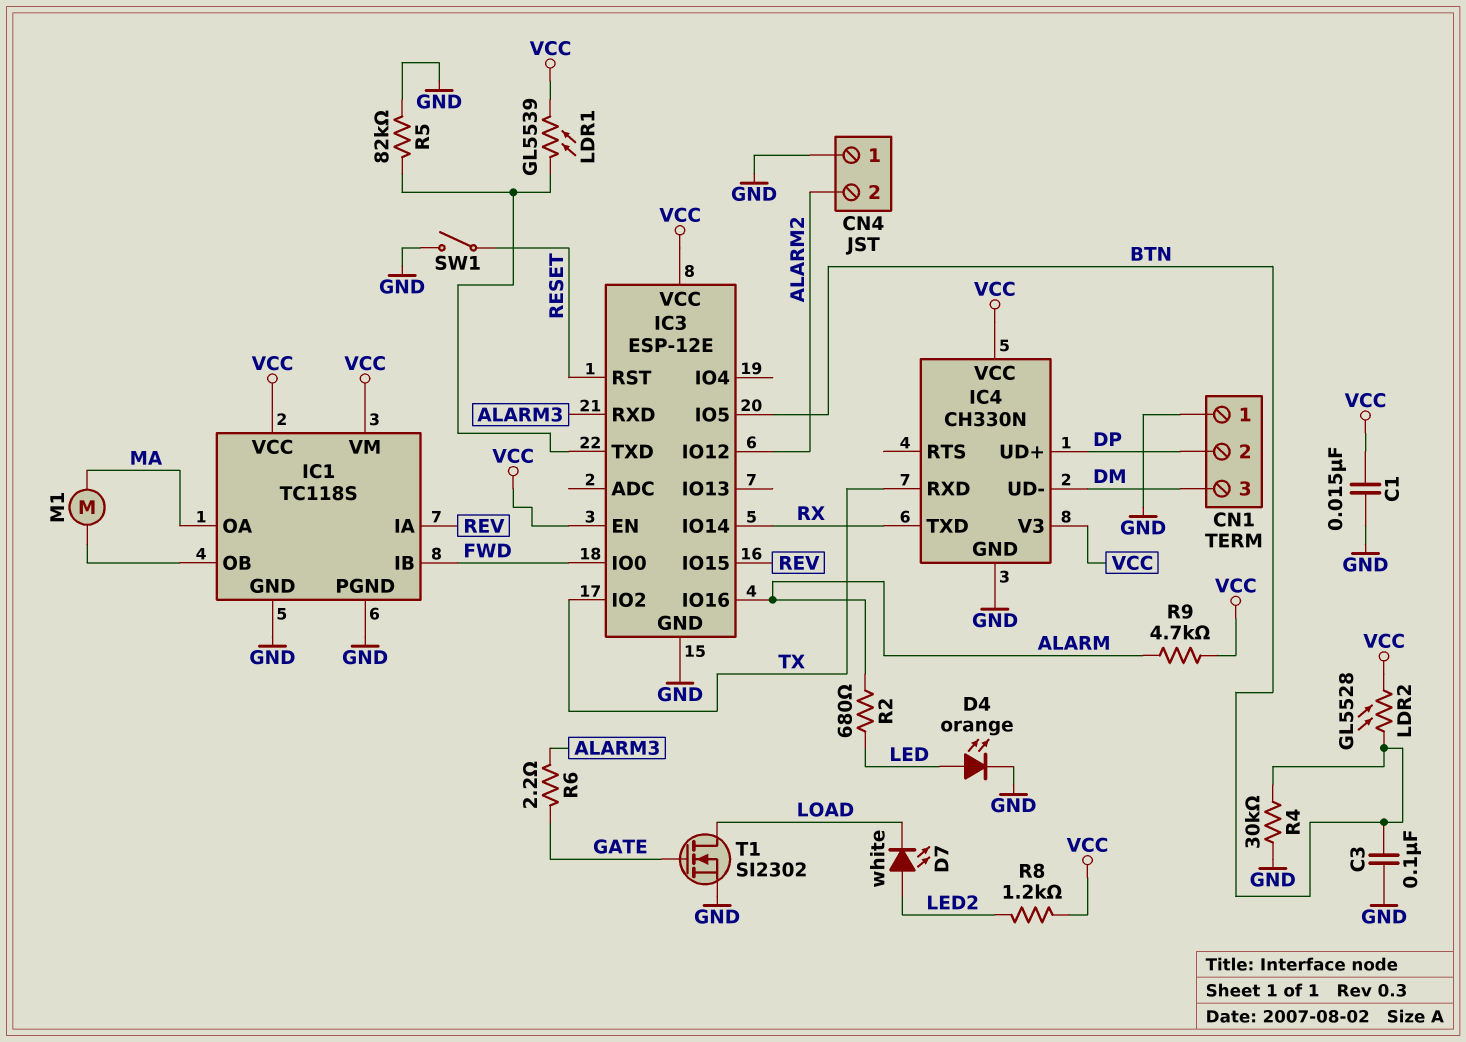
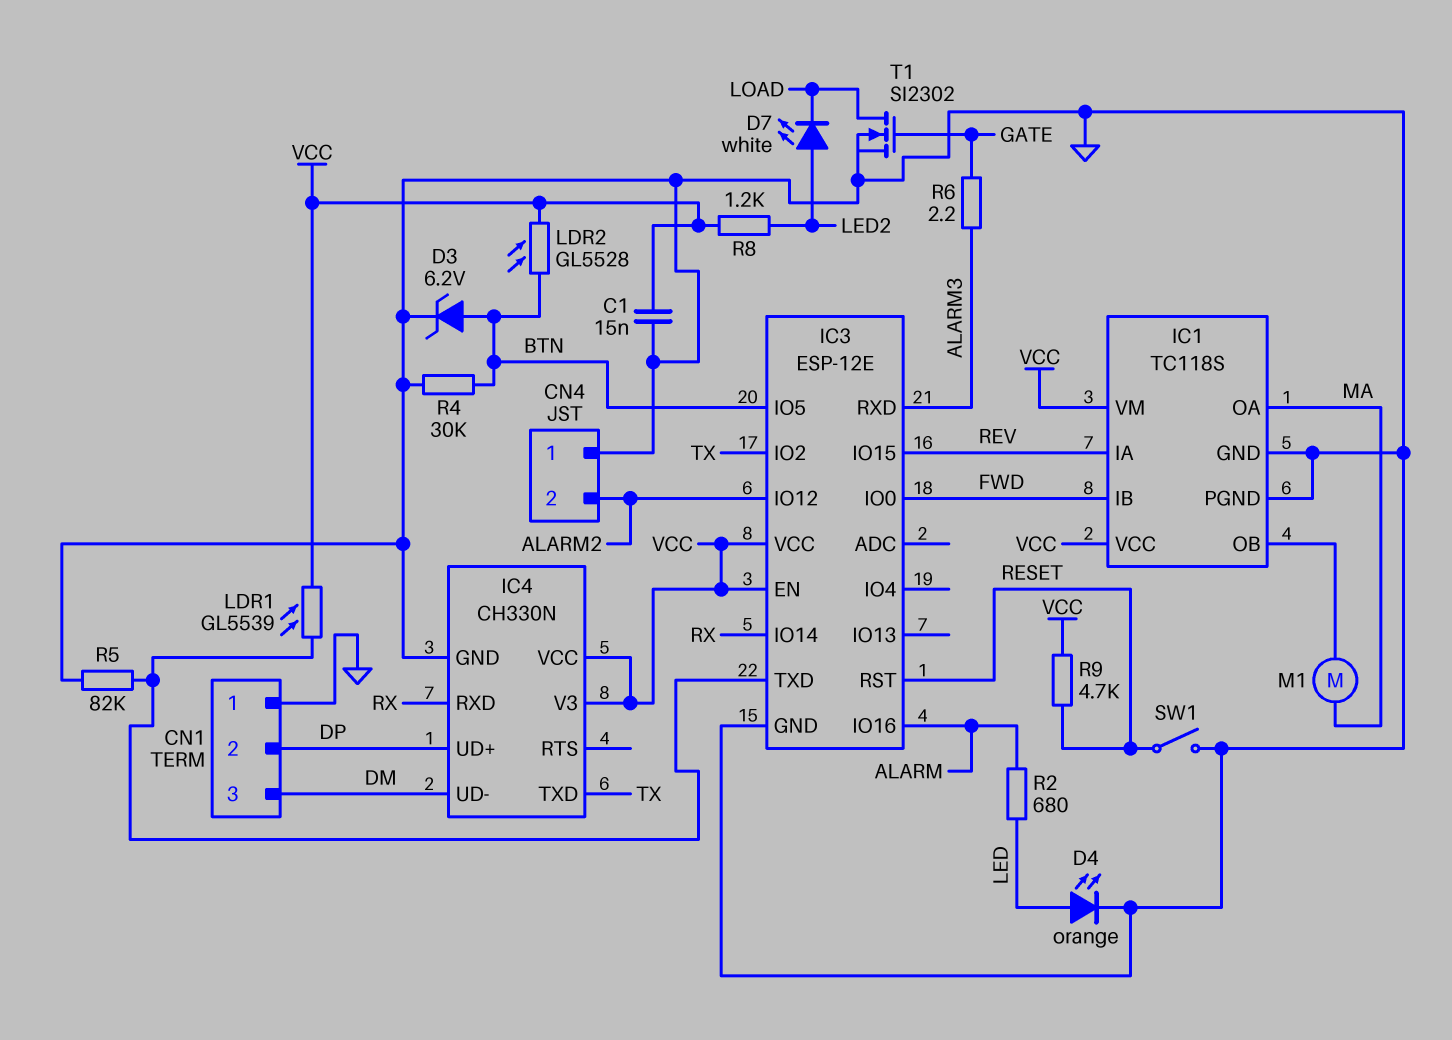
C3: 100nF (BTN, GND) -> none
D3: none -> zener 6.2V (A BTN, K GND)
IC4 pin RXD: TX -> RX
IC4 pin TXD: RX -> TX
R9: 4.7k (ALARM, VCC) -> 4.7k (RESET, VCC)

